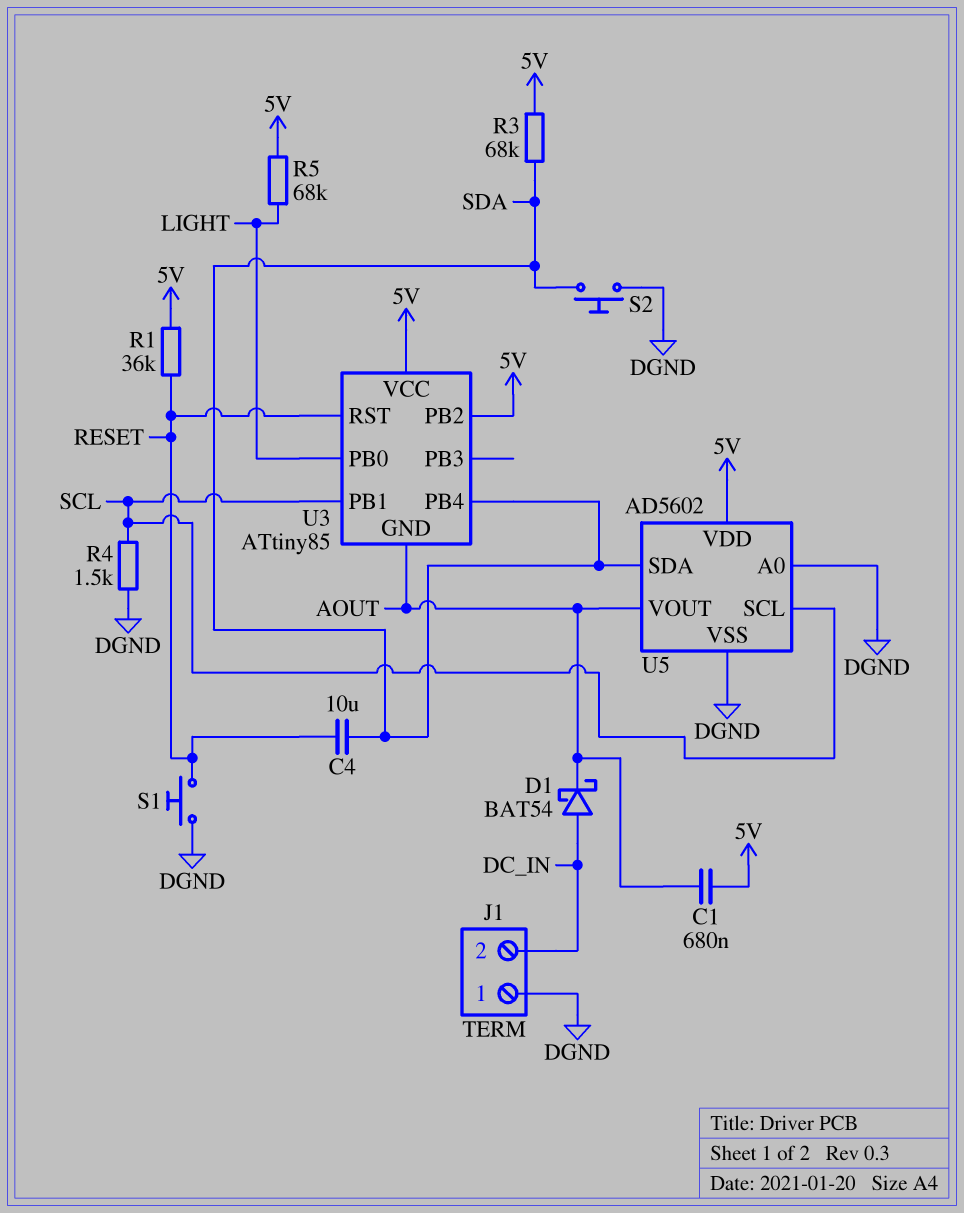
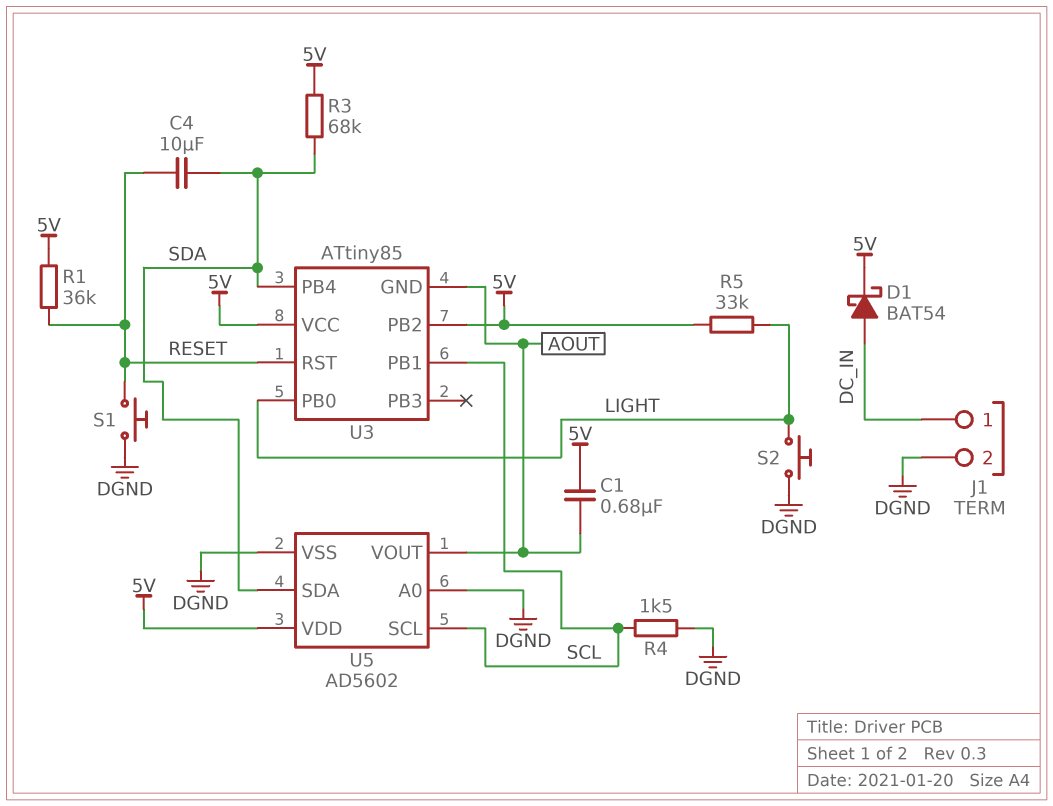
D1: schottky BAT54 (A DC_IN, K AOUT) -> schottky BAT54 (A DC_IN, K 5V)
J1 pin 1: DGND -> DC_IN
J1 pin 2: DC_IN -> DGND
R5: 68k (5V, LIGHT) -> 33k (5V, LIGHT)
S2: button (DGND, SDA) -> button (DGND, LIGHT)

